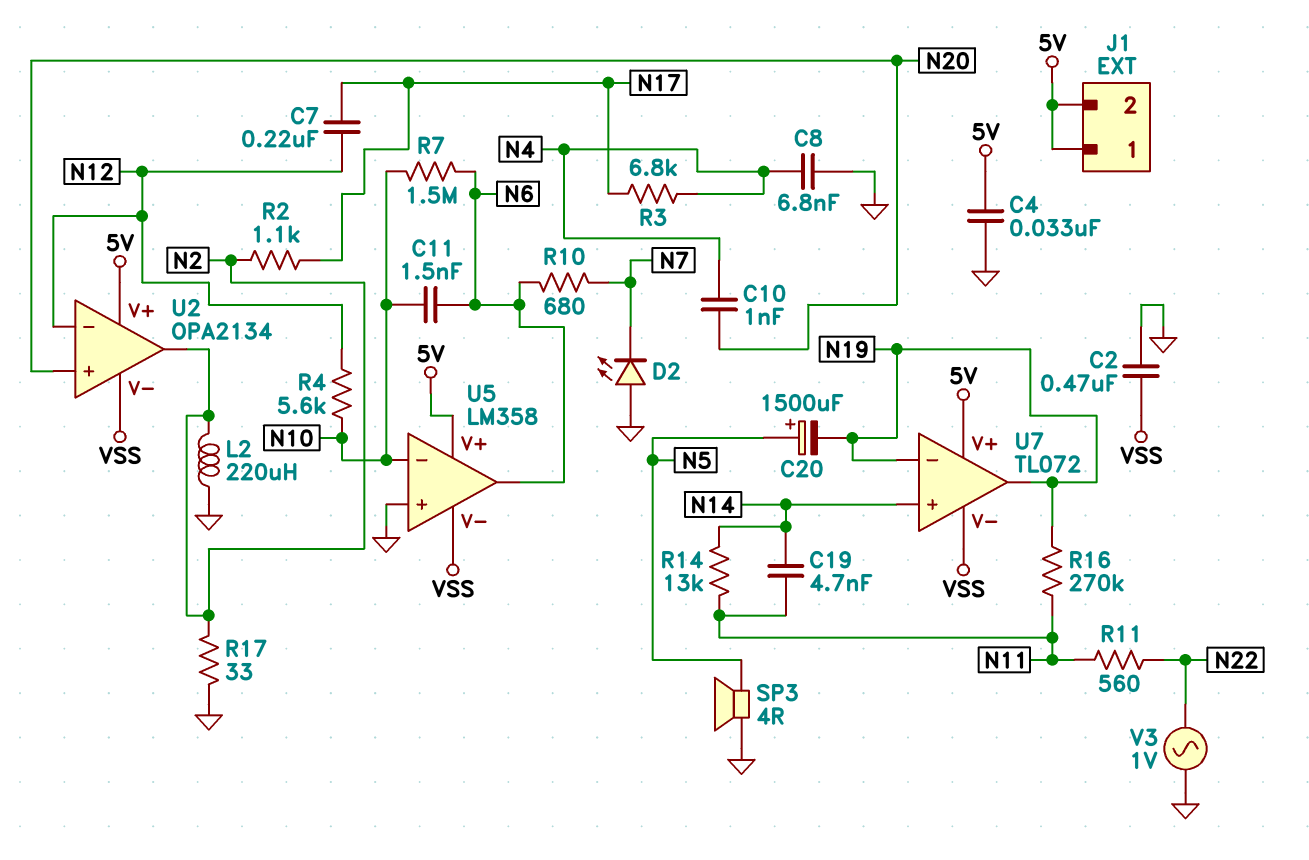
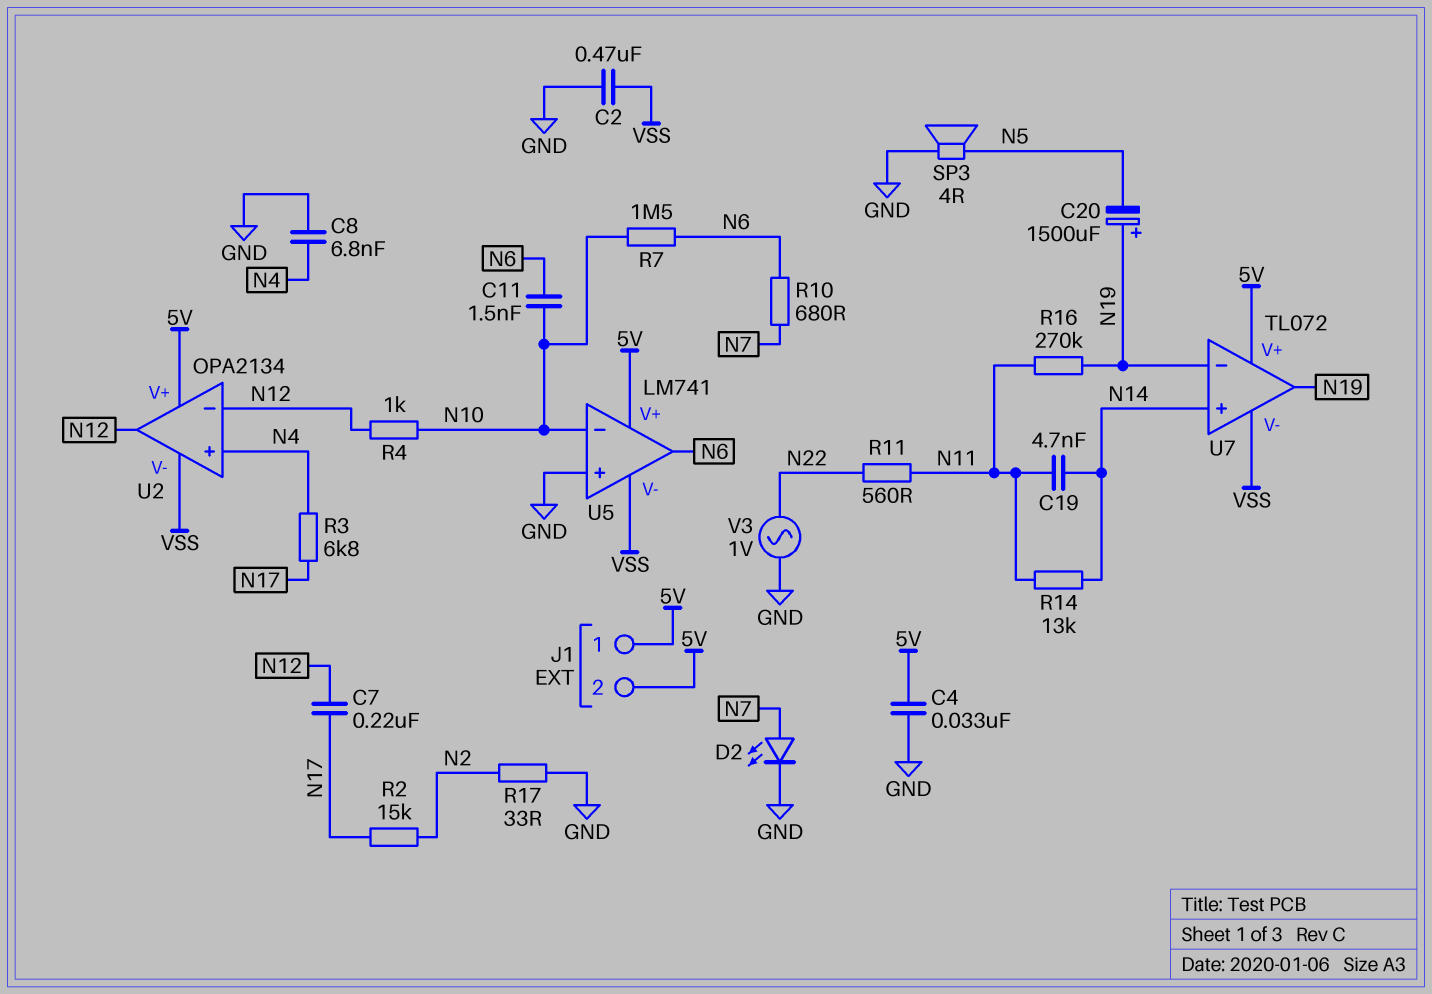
C10: 1nF (N4, N20) -> none
C20: 1500uF (plus N5, minus N19) -> 1500uF (plus N19, minus N5)
D2: LED (A GND, K N7) -> LED (A N7, K GND)
L2: 220uH (GND, N2) -> none
R2: 1.1k (N2, N17) -> 15k (N2, N17)
R4: 5.6k (N10, N12) -> 1k (N10, N12)
U2 pin in+: N20 -> N4
U2 pin out: N2 -> N12
U5: LM358 -> LM741

